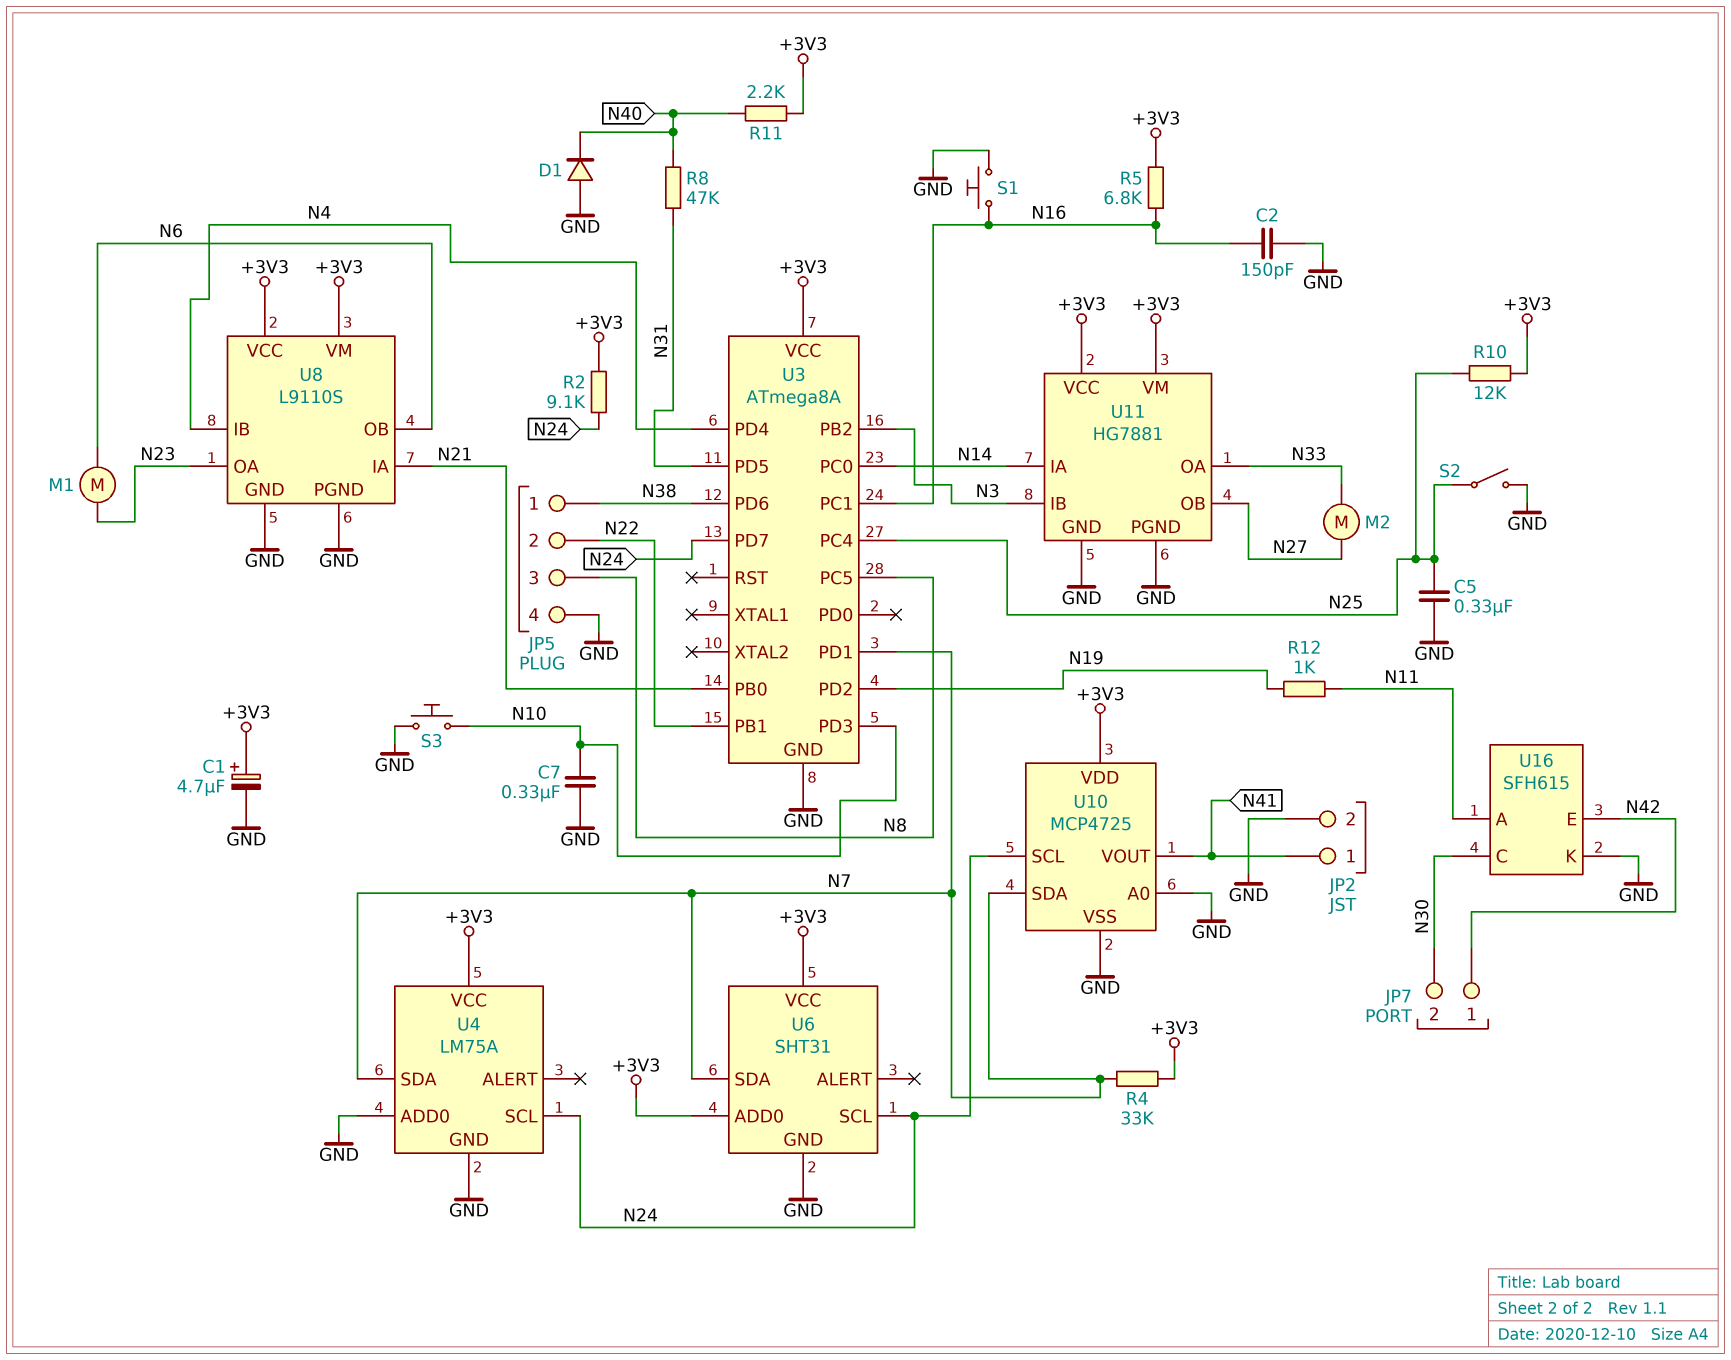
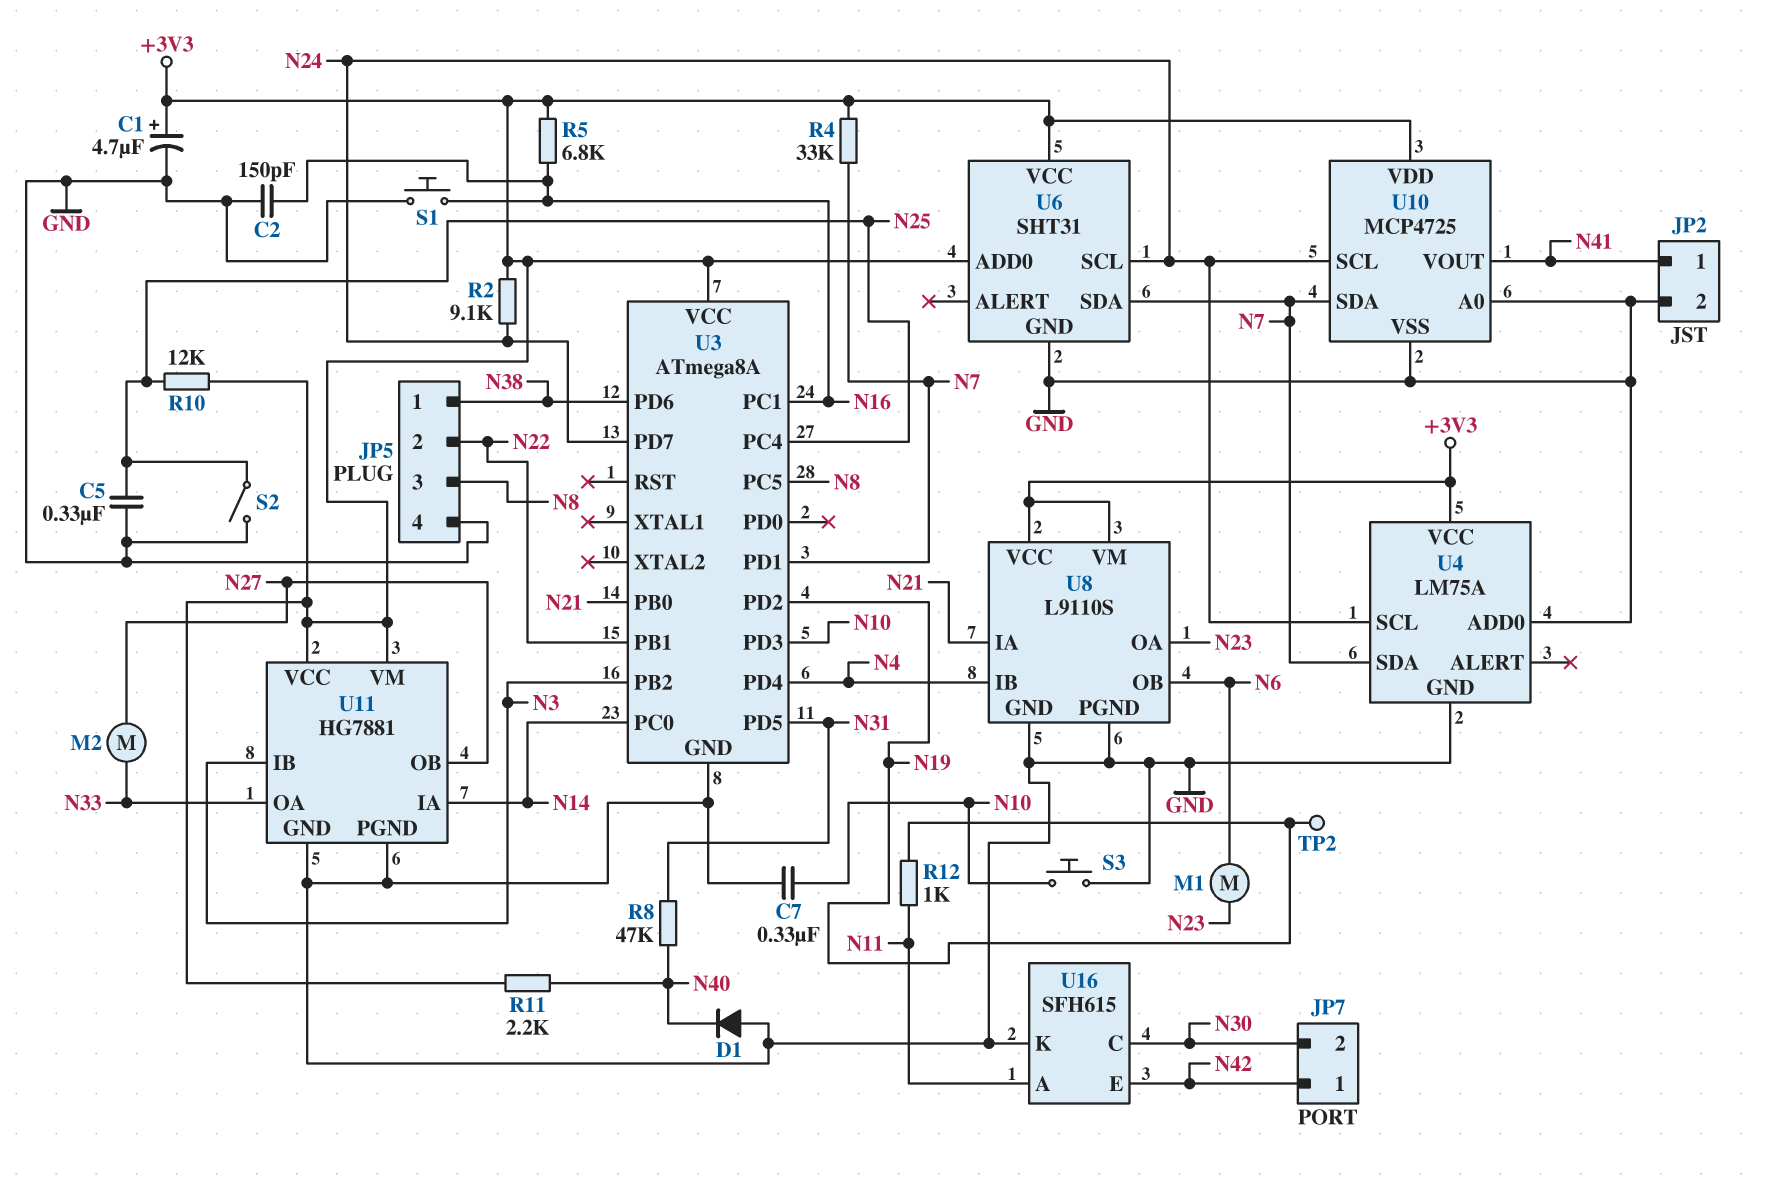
TP2: none -> test point (N19)

